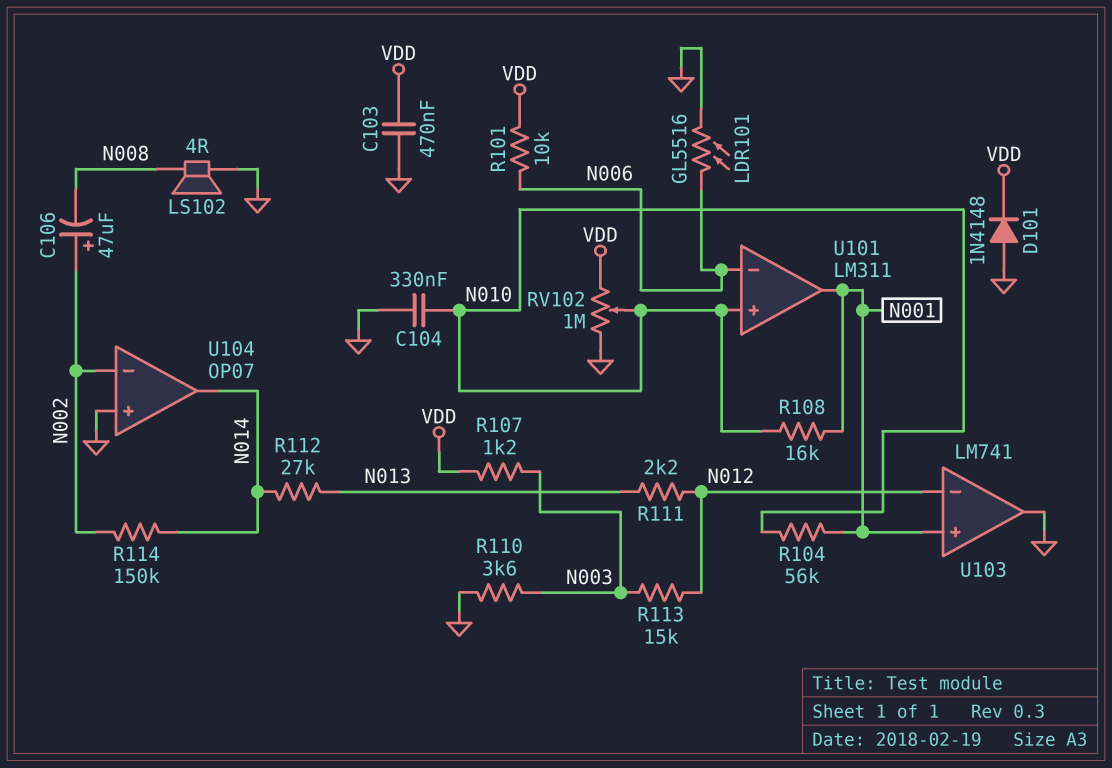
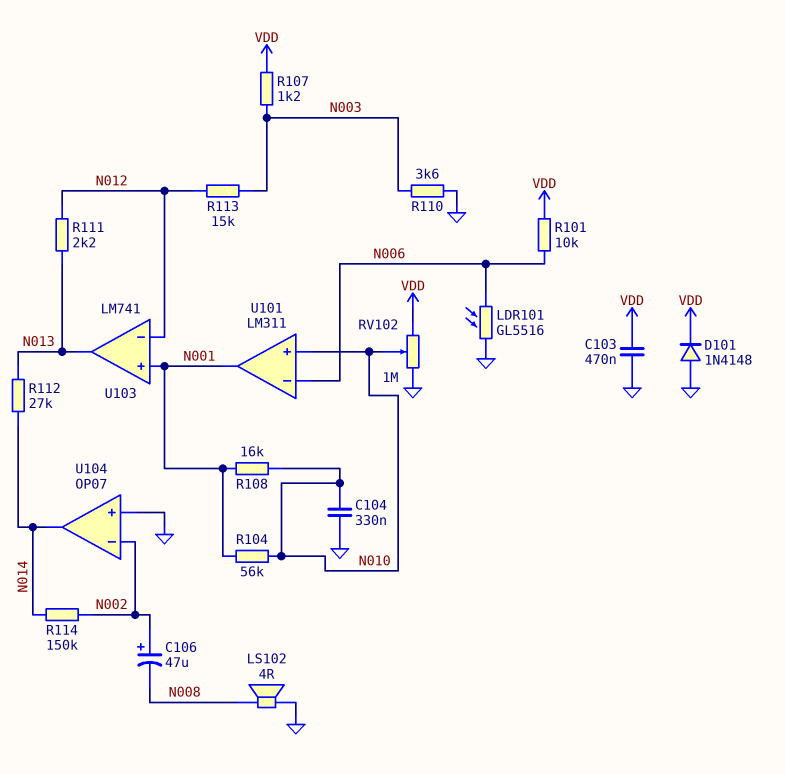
U103 pin out: GND -> N013

